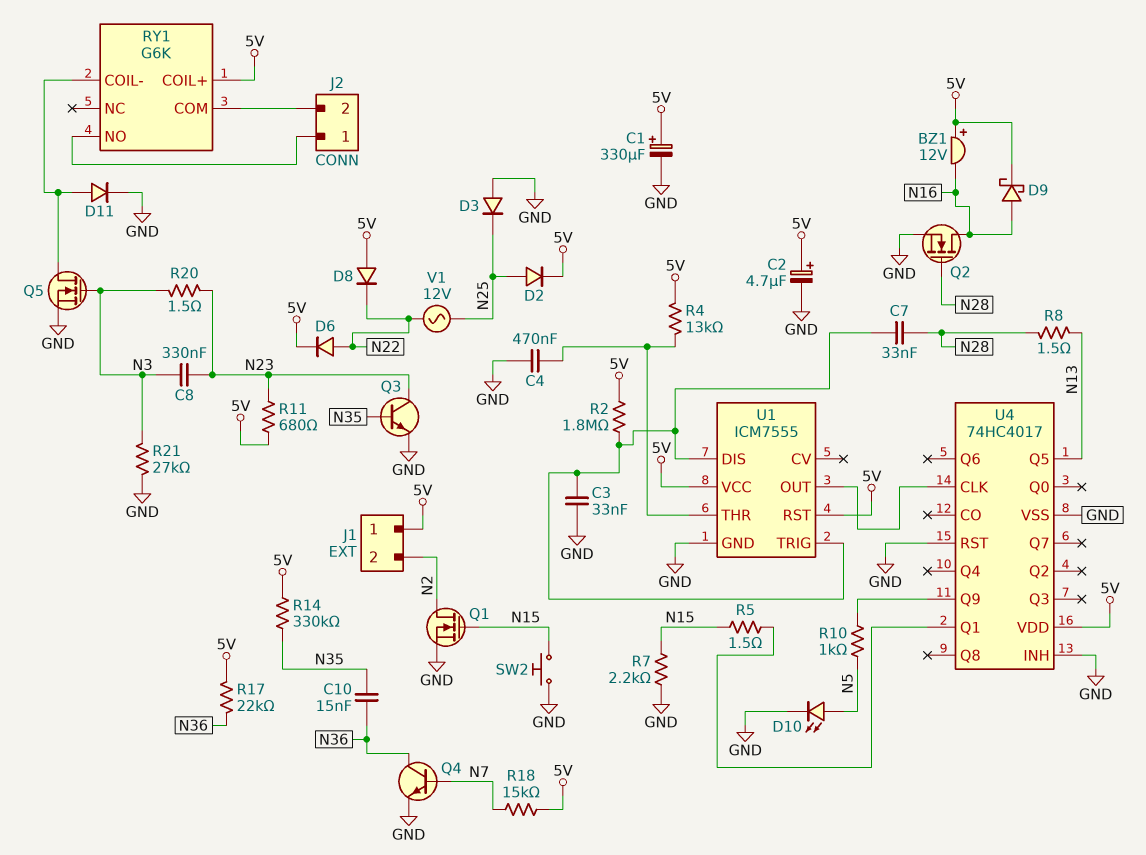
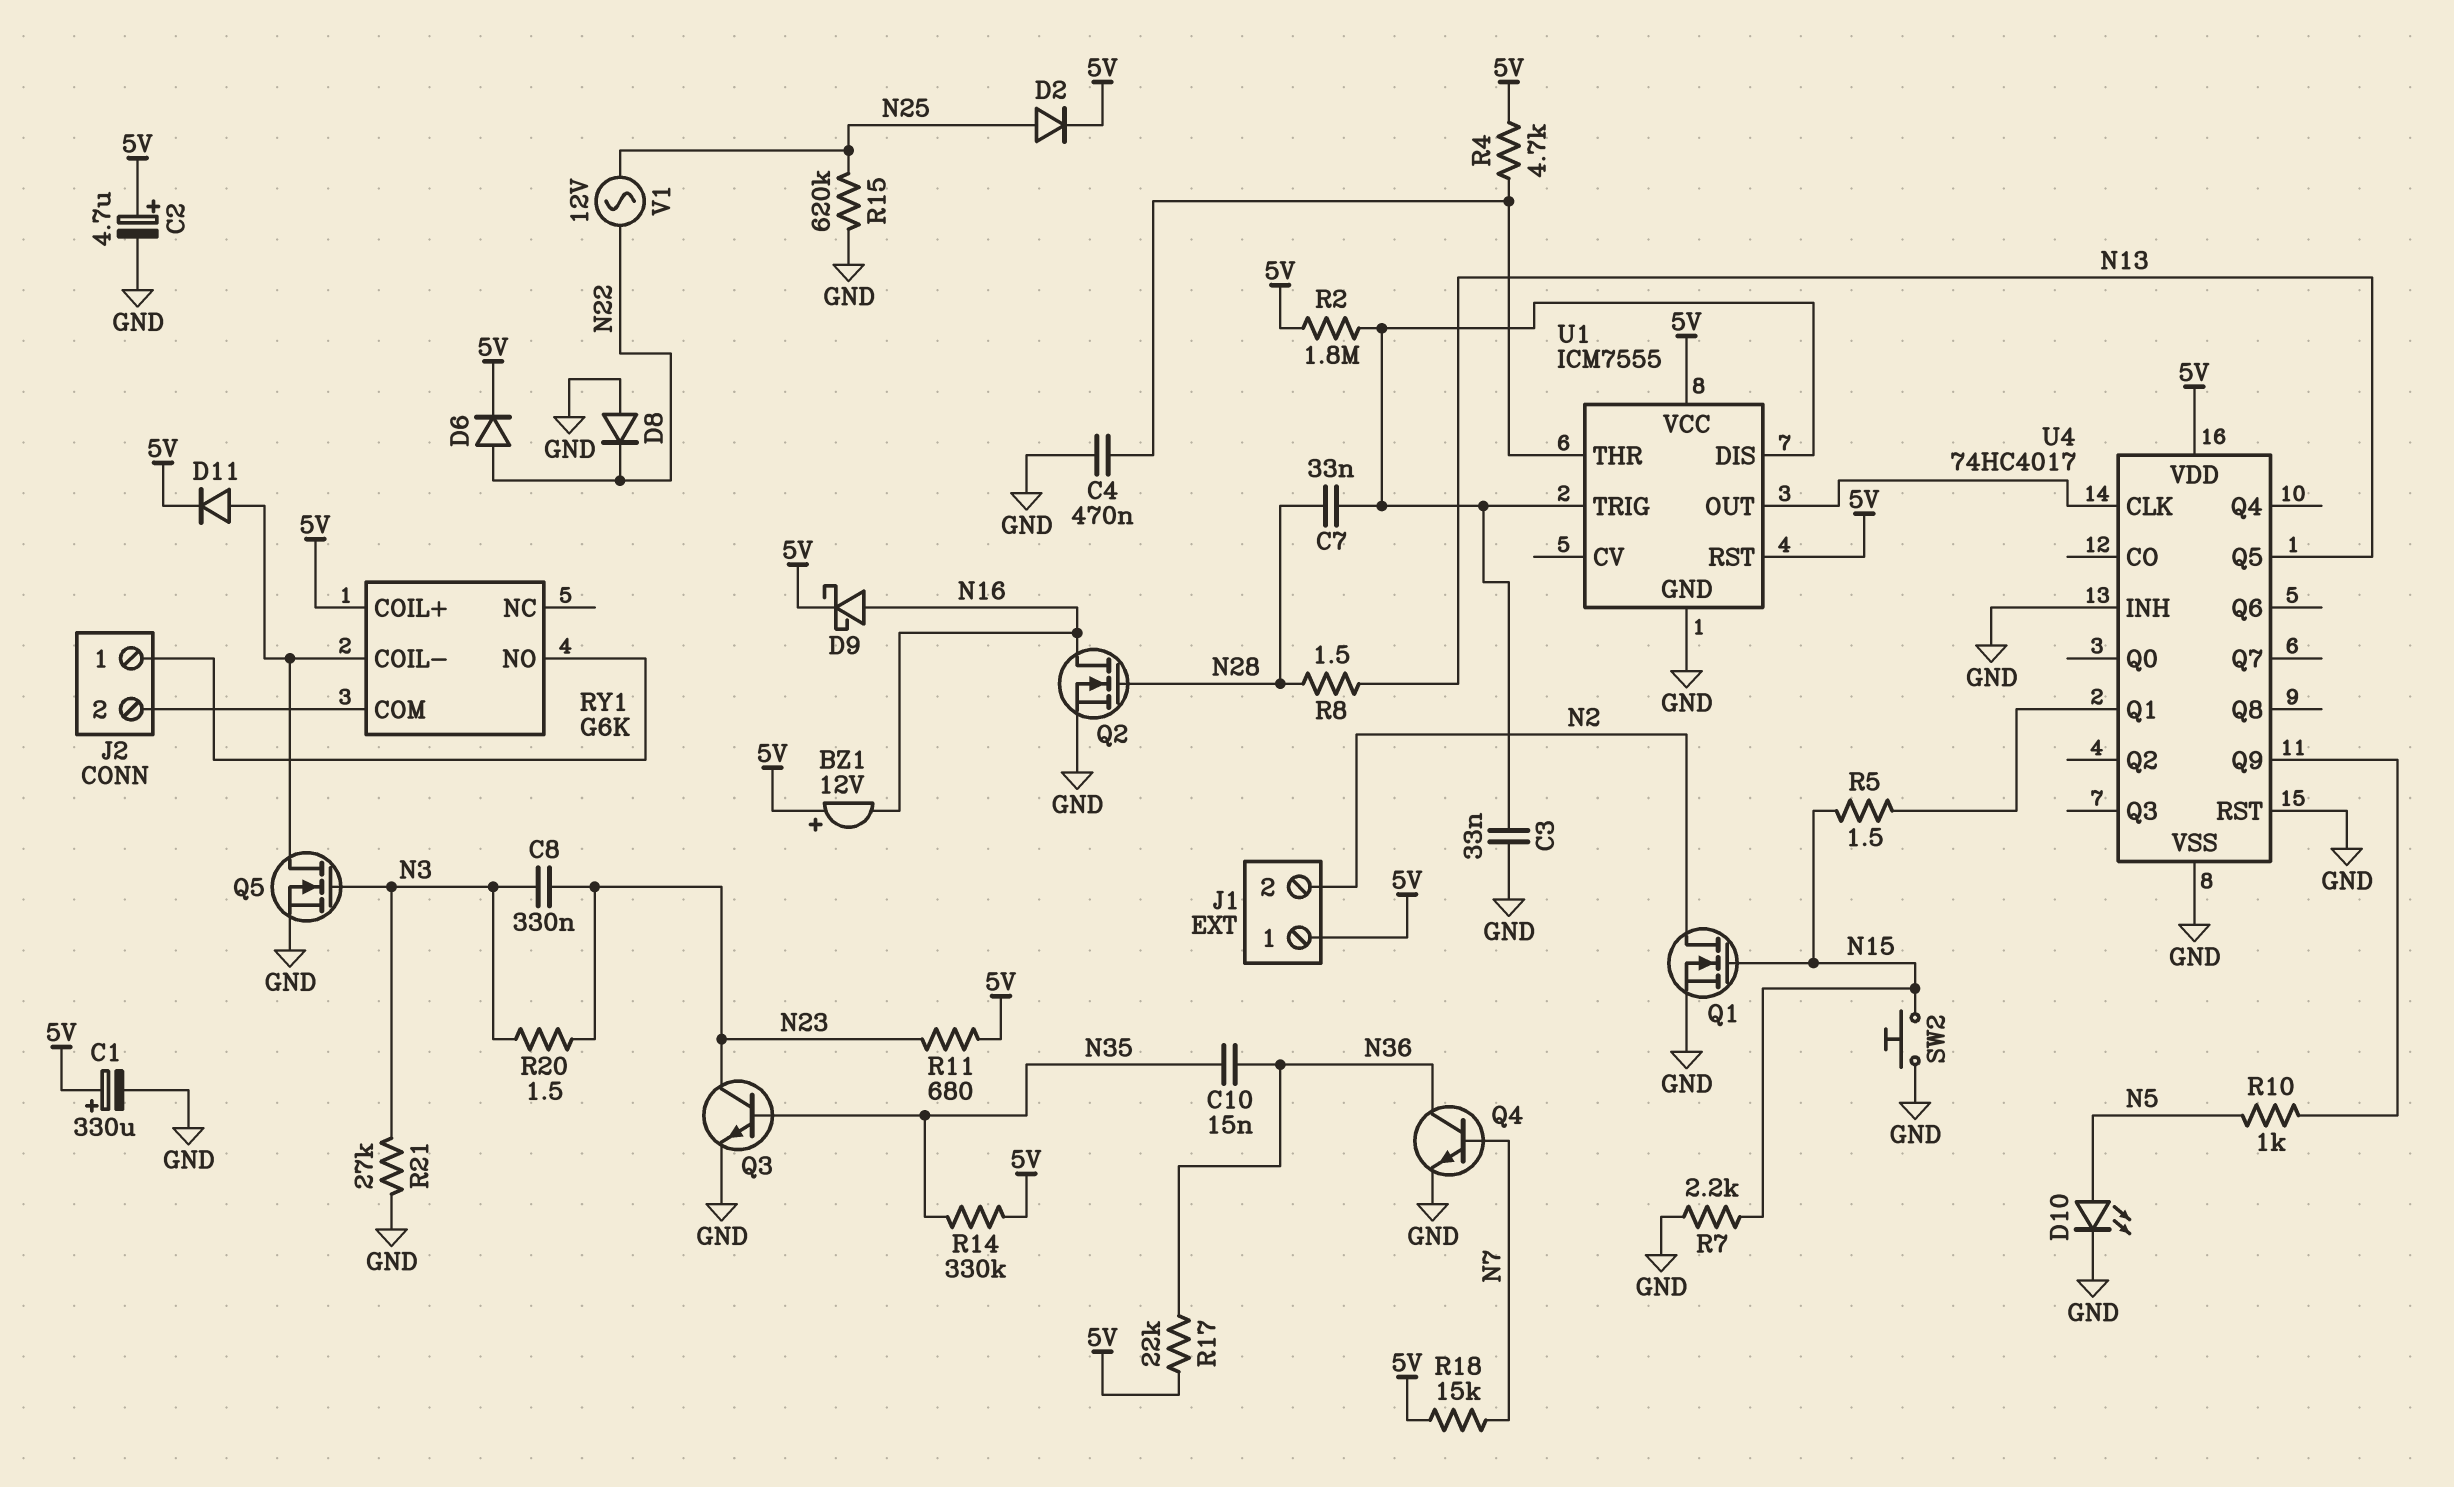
D3: diode (A GND, K N25) -> none
D8: diode (A 5V, K N22) -> diode (A GND, K N22)
D11: diode (A RY1/COIL-, K GND) -> diode (A RY1/COIL-, K 5V)
R4: 13k (5V, U1/THR) -> 4.7k (5V, U1/THR)
R15: none -> 620k (GND, N25)

